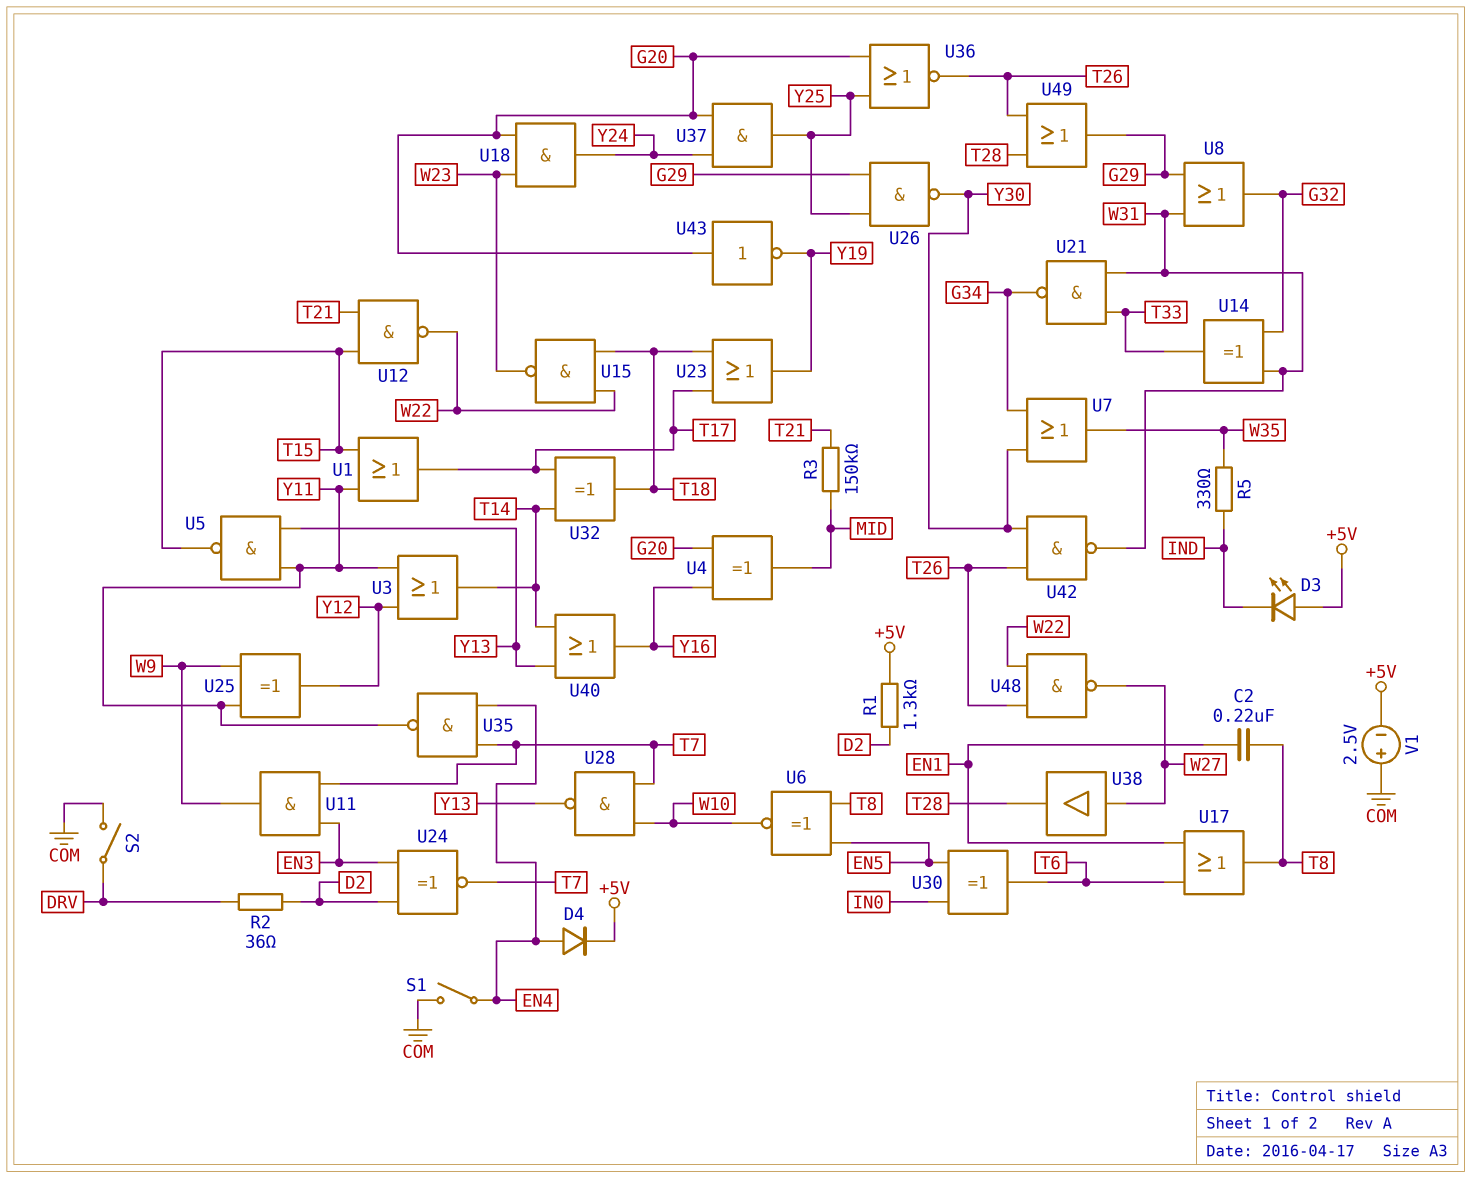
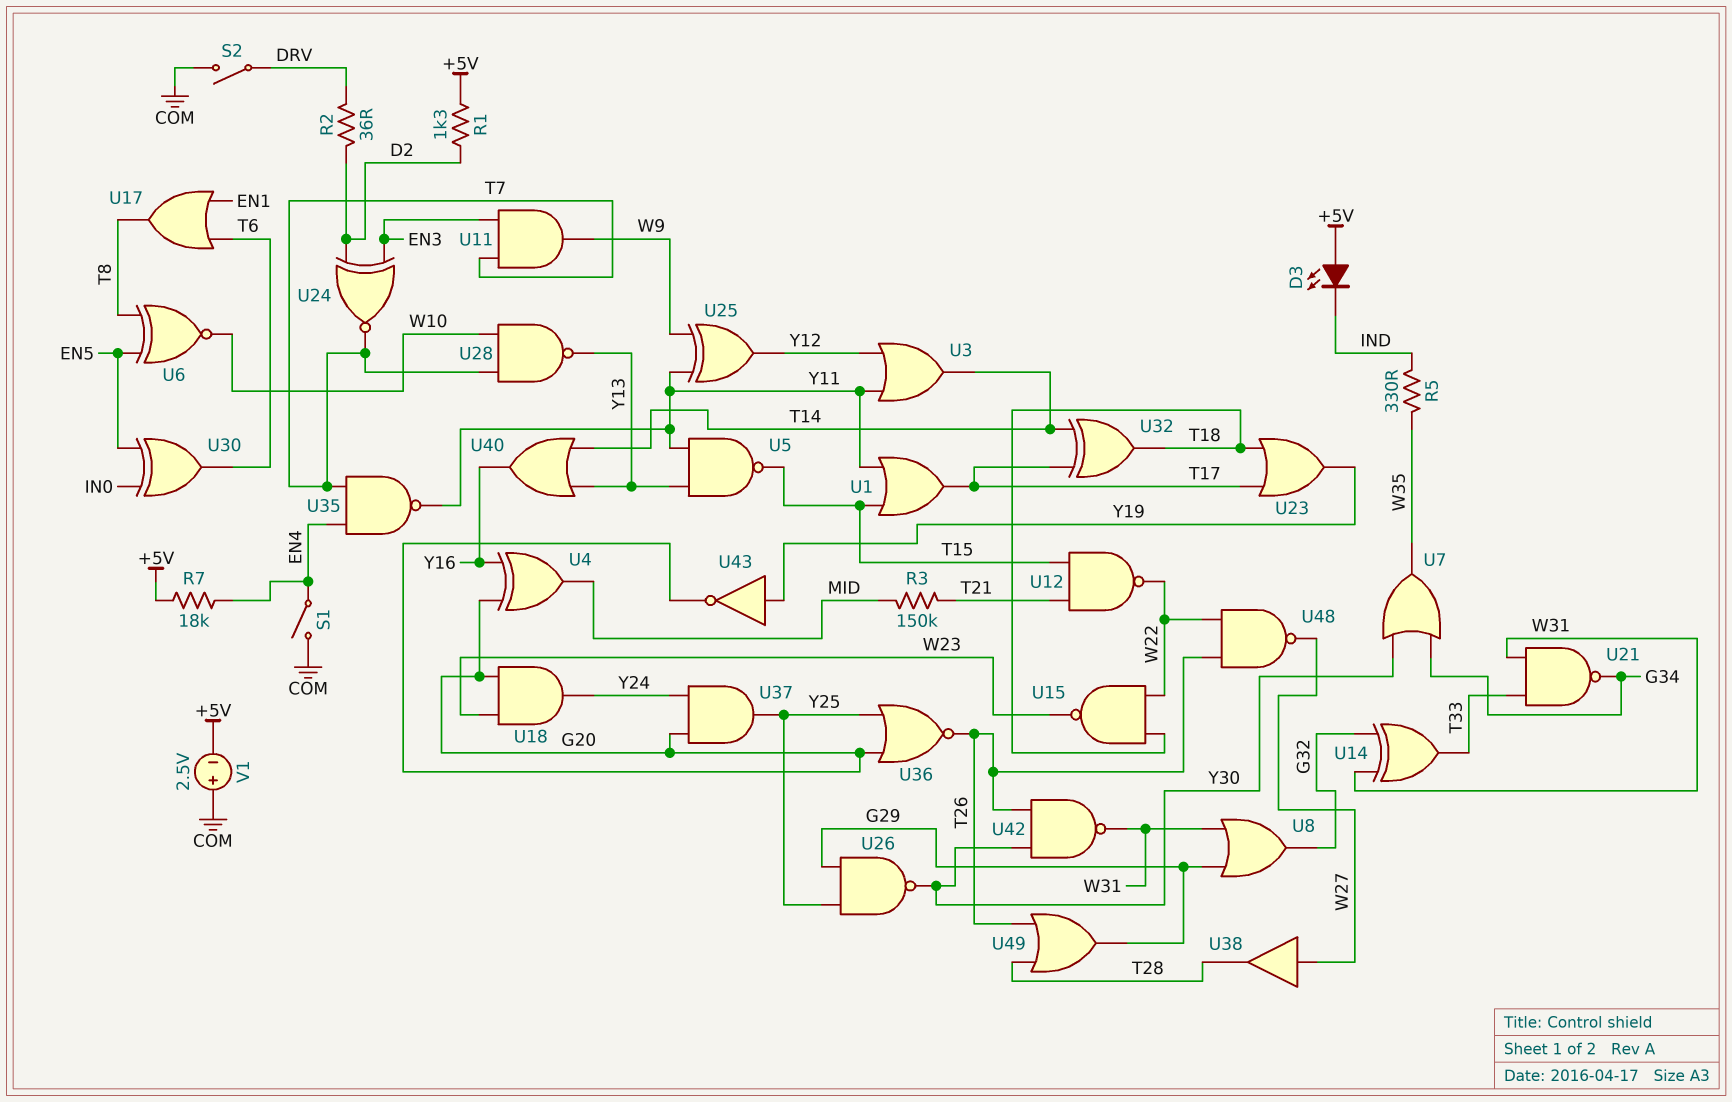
C2: 220nF (EN1, T8) -> none
D4: diode (A EN4, K +5V) -> none
R7: none -> 18k (+5V, EN4)
U43: NOT (in G20, out Y19) -> NOT (in Y19, out G20)

